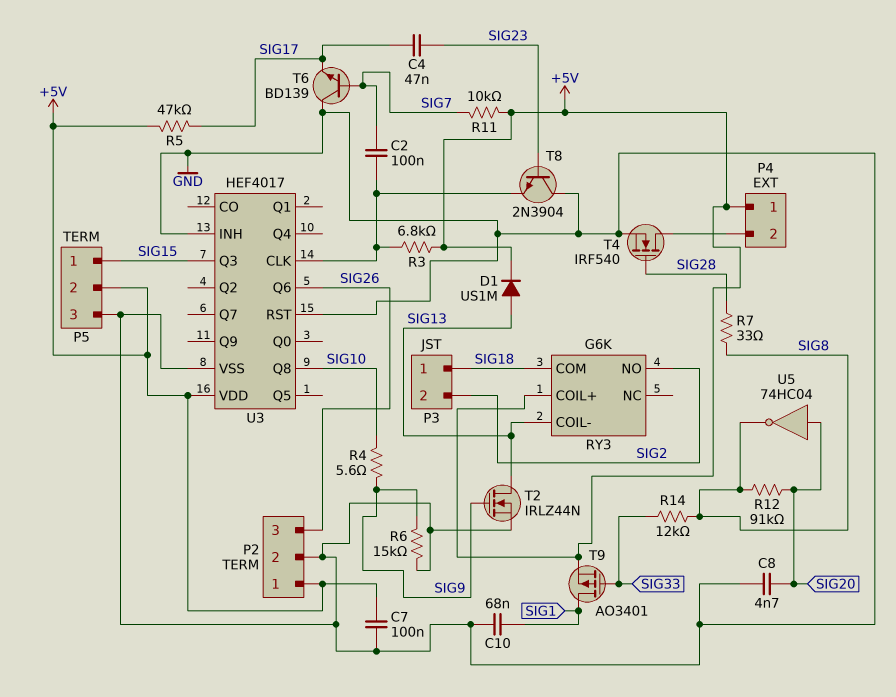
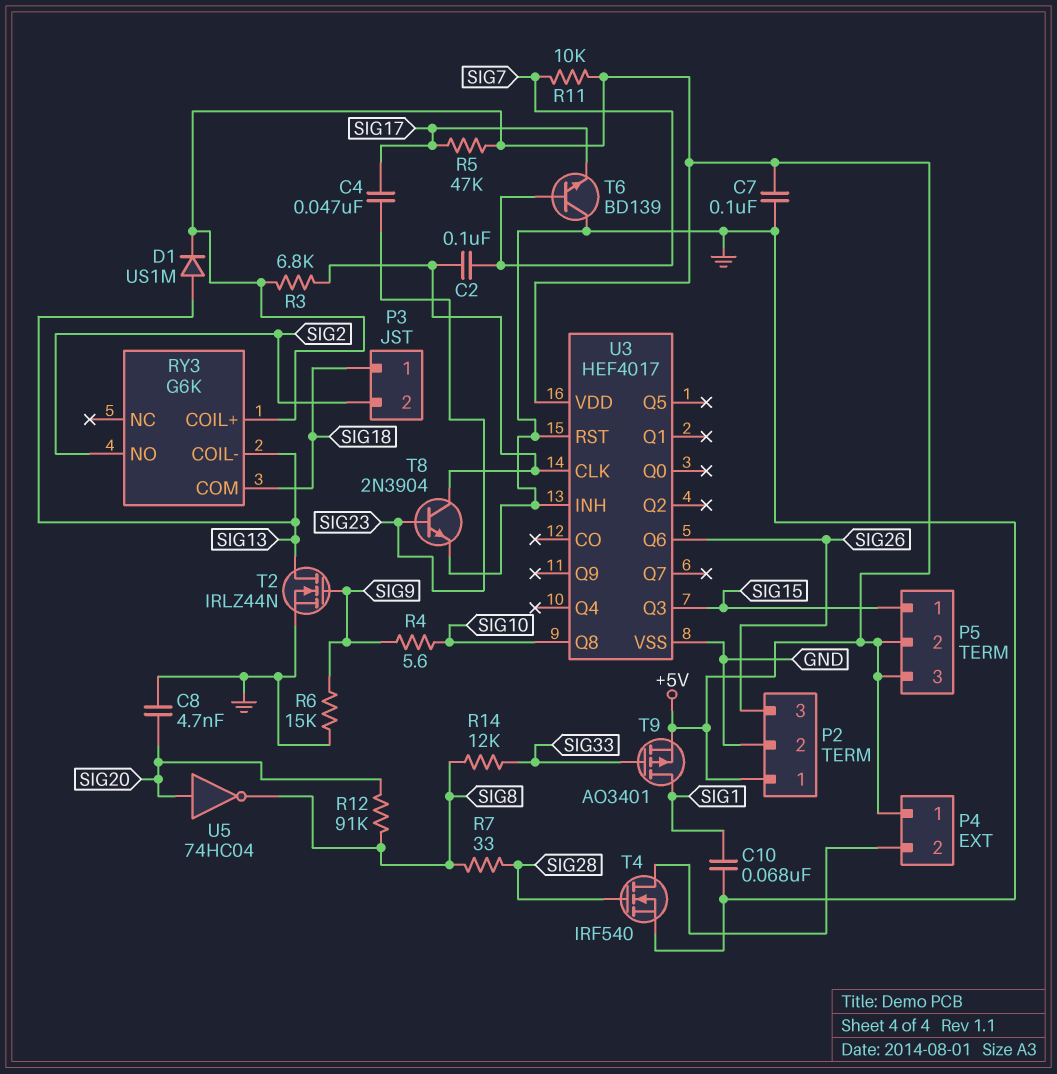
P5 pin 3: GND -> +5V
T8: NPN 2N3904 (B SIG23, C GND, E U3/CLK) -> NPN 2N3904 (B SIG23, C U3/CLK, E GND)

